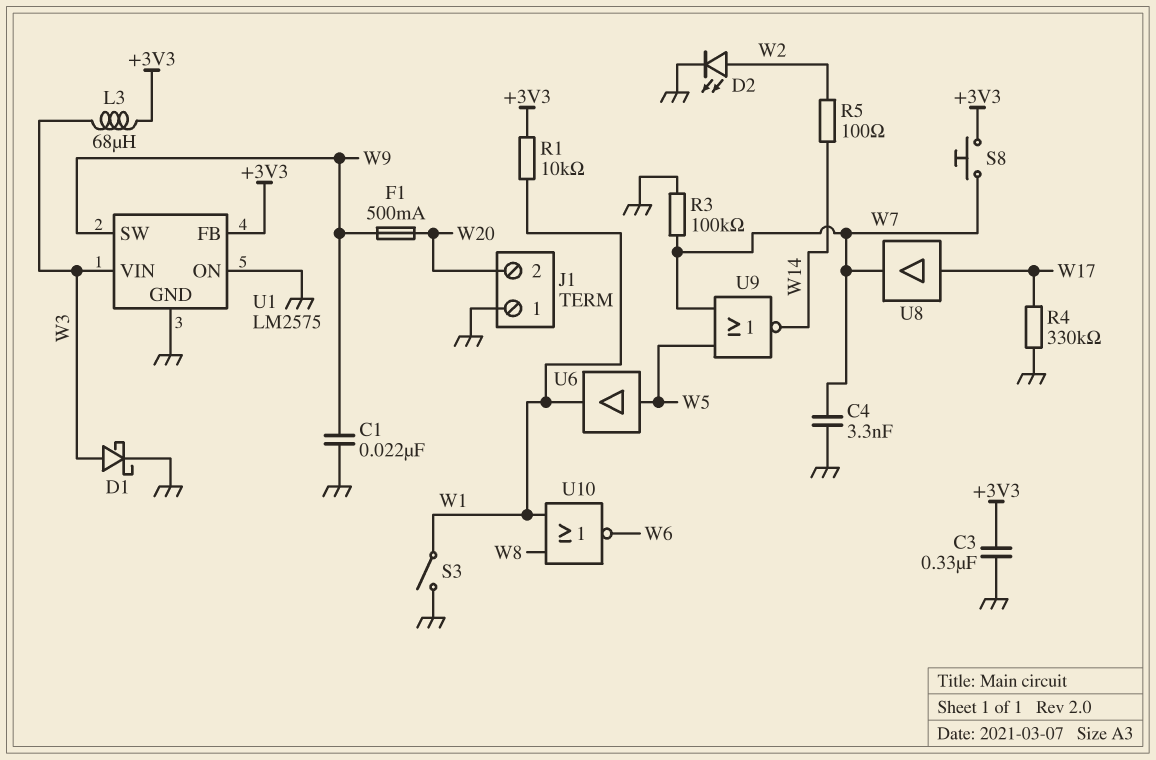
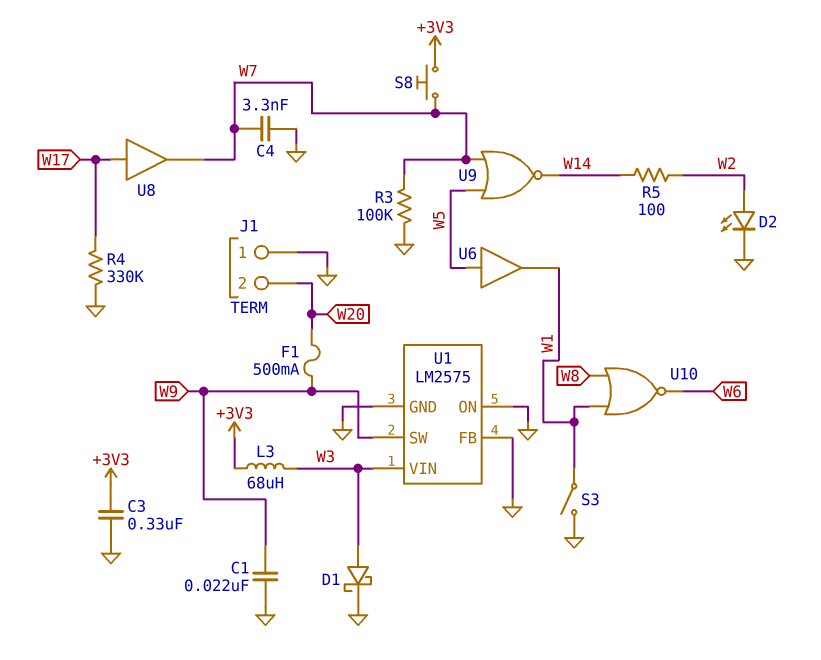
R1: 10k (+3V3, W1) -> none
U1 pin FB: +3V3 -> GND

